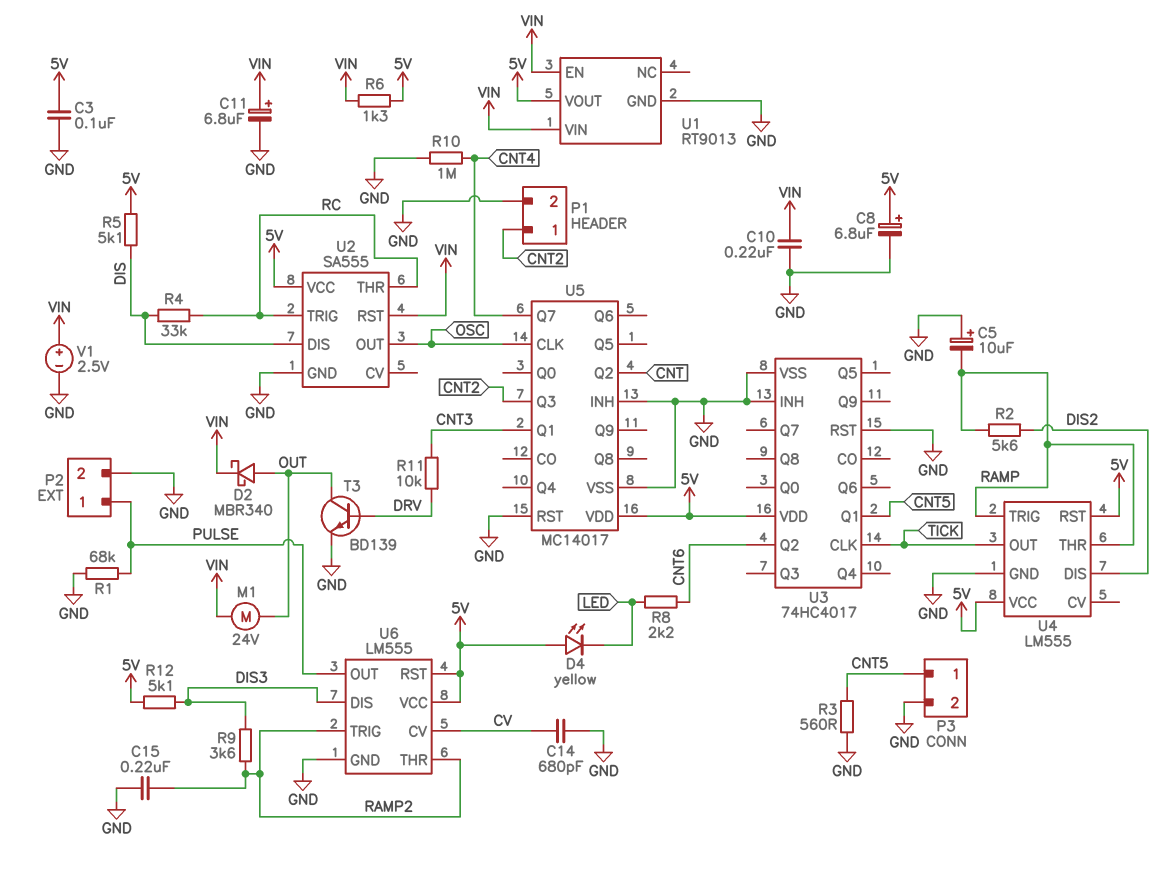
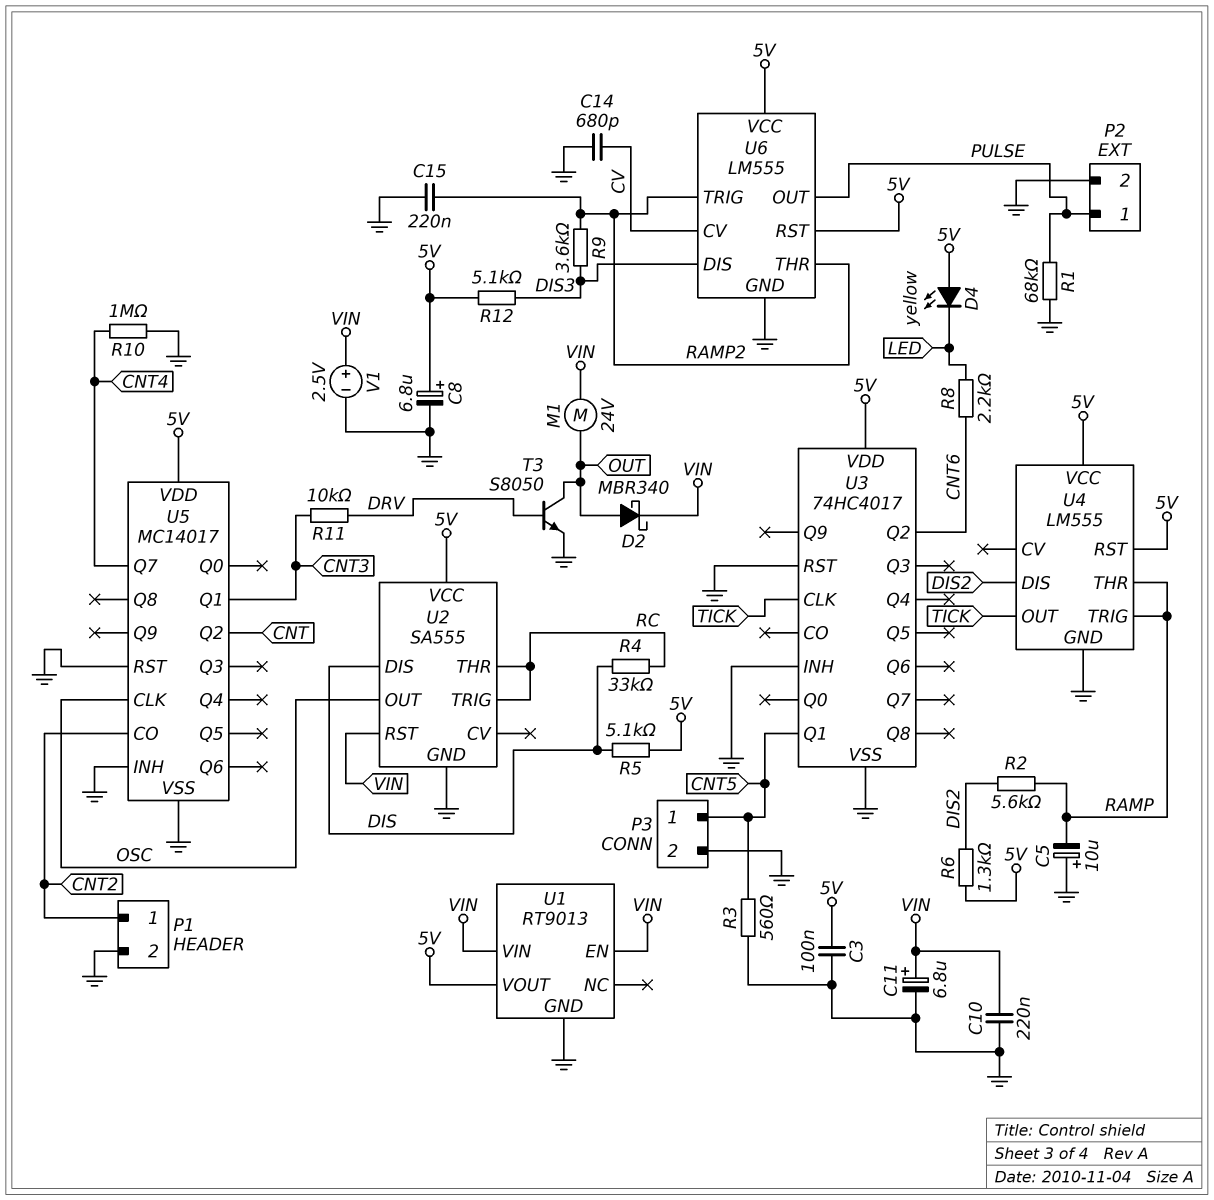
R6: 1.3k (5V, VIN) -> 1.3k (5V, DIS2)
T3: NPN BD139 (B DRV, C OUT, E GND) -> NPN S8050 (B DRV, C OUT, E GND)
U5 pin CO: none -> CNT2
U5 pin Q3: CNT2 -> none

